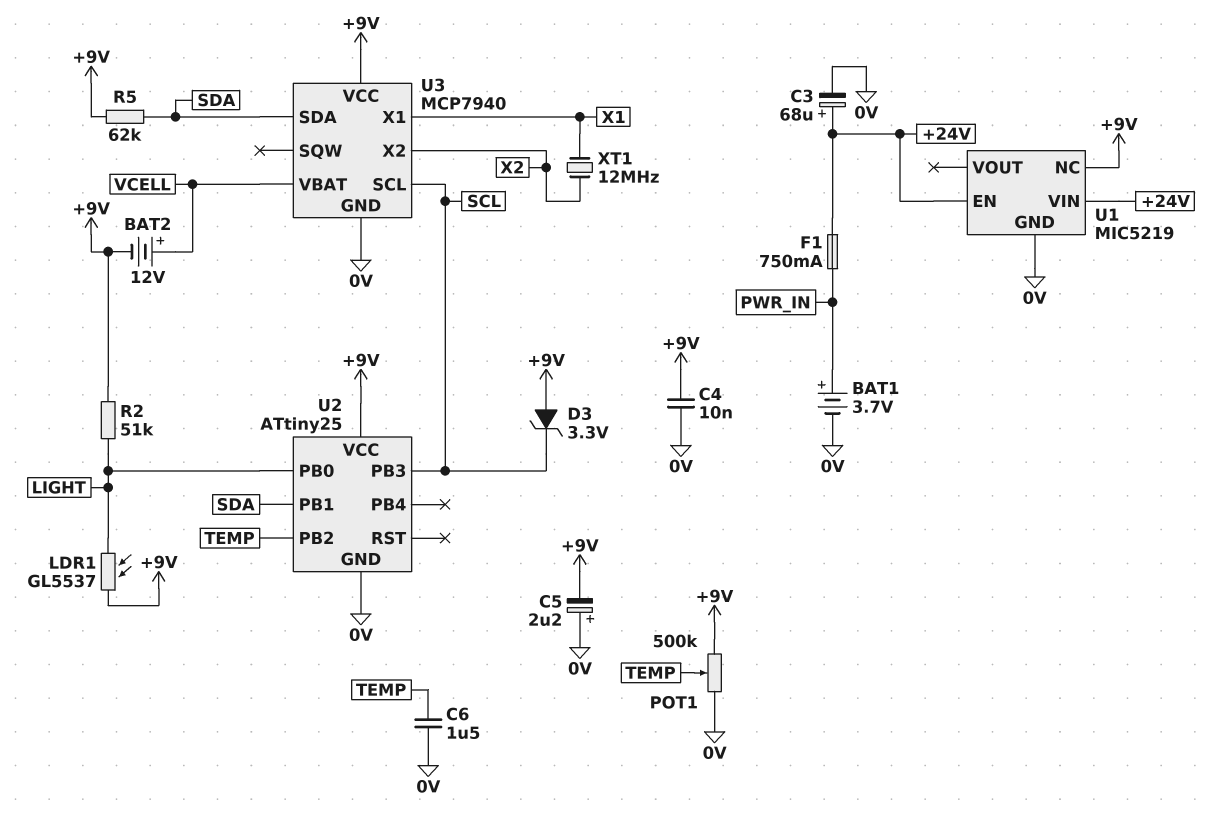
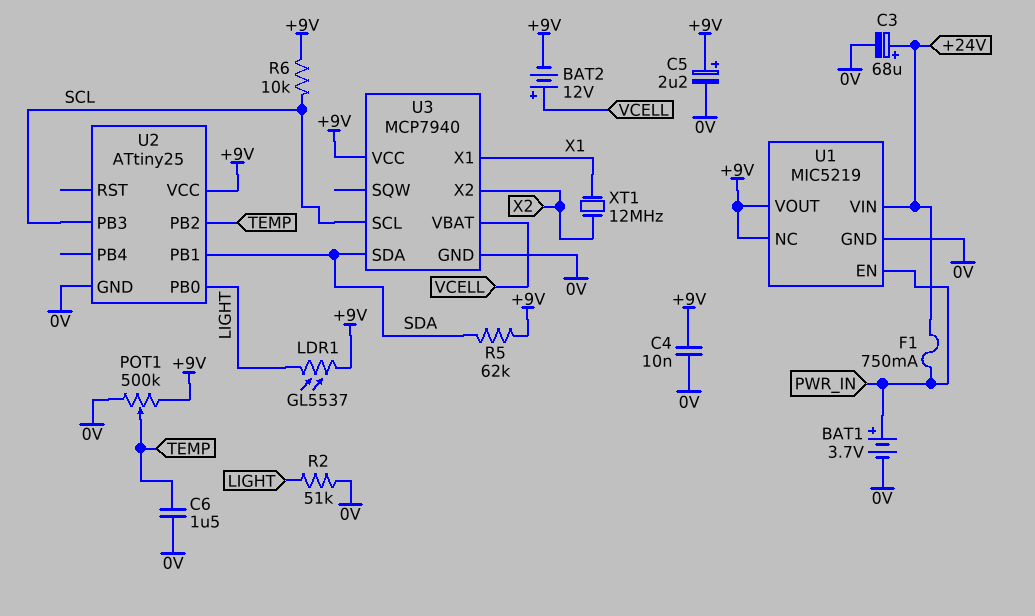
C5: 2.2uF (plus 0V, minus +9V) -> 2.2uF (plus +9V, minus 0V)
D3: zener 3.3V (A +9V, K SCL) -> none
R2: 51k (+9V, LIGHT) -> 51k (0V, LIGHT)
R6: none -> 10k (+9V, SCL)
U1 pin EN: +24V -> PWR_IN
U1 pin VOUT: none -> +9V

